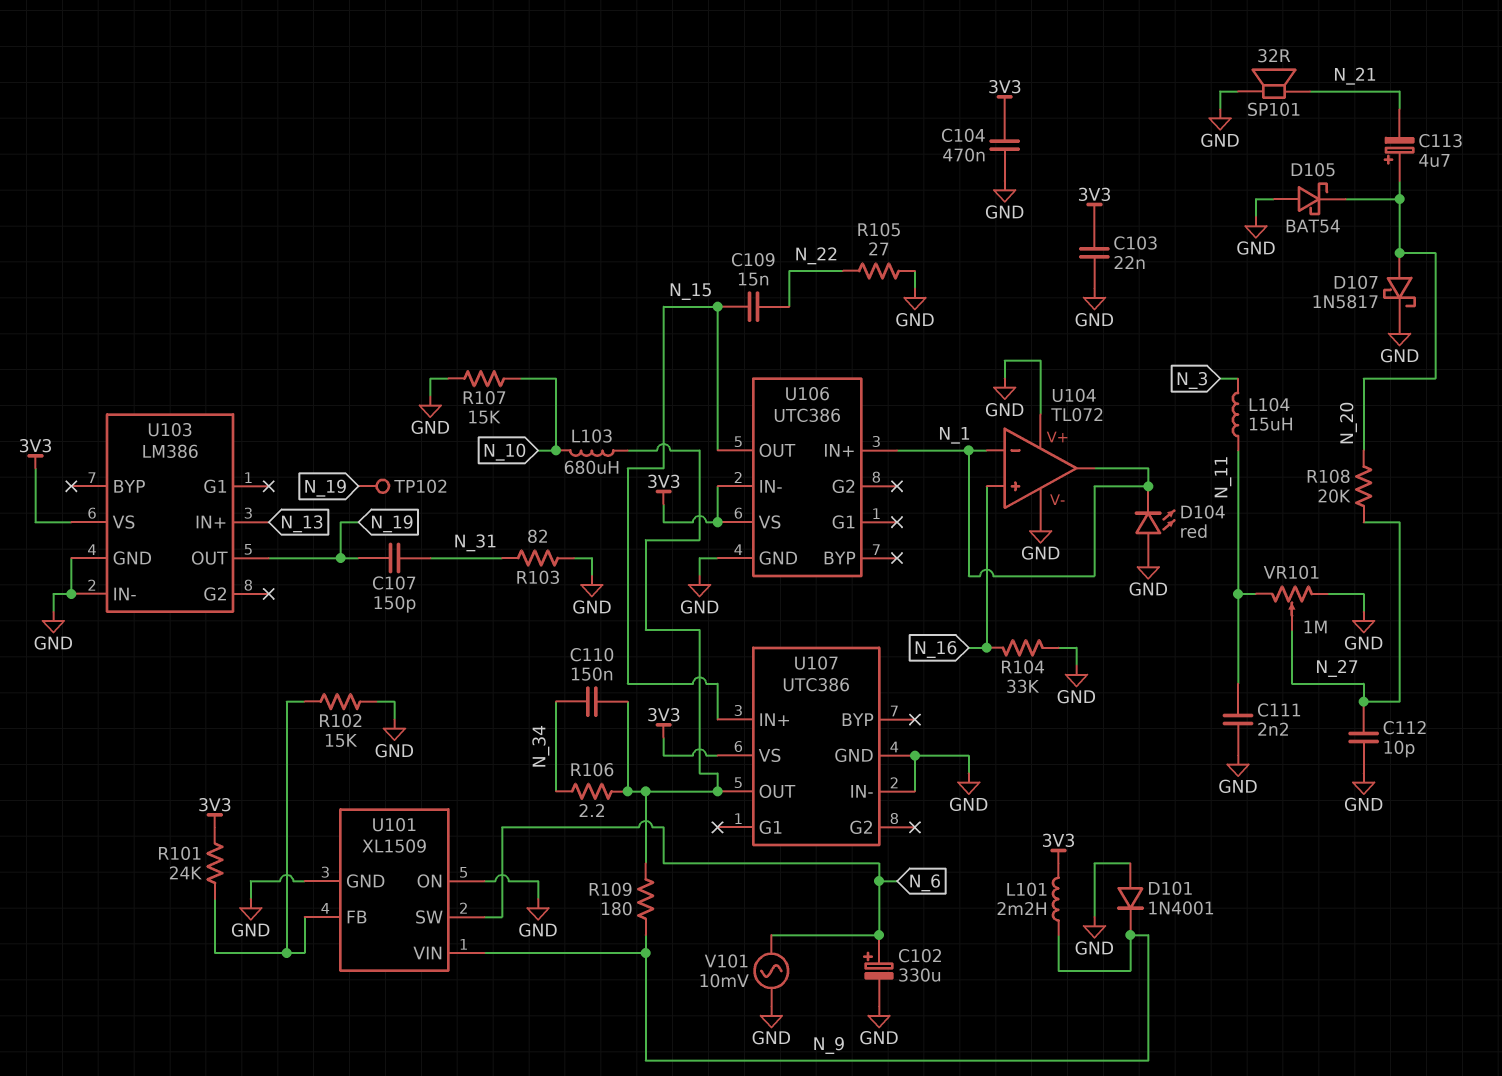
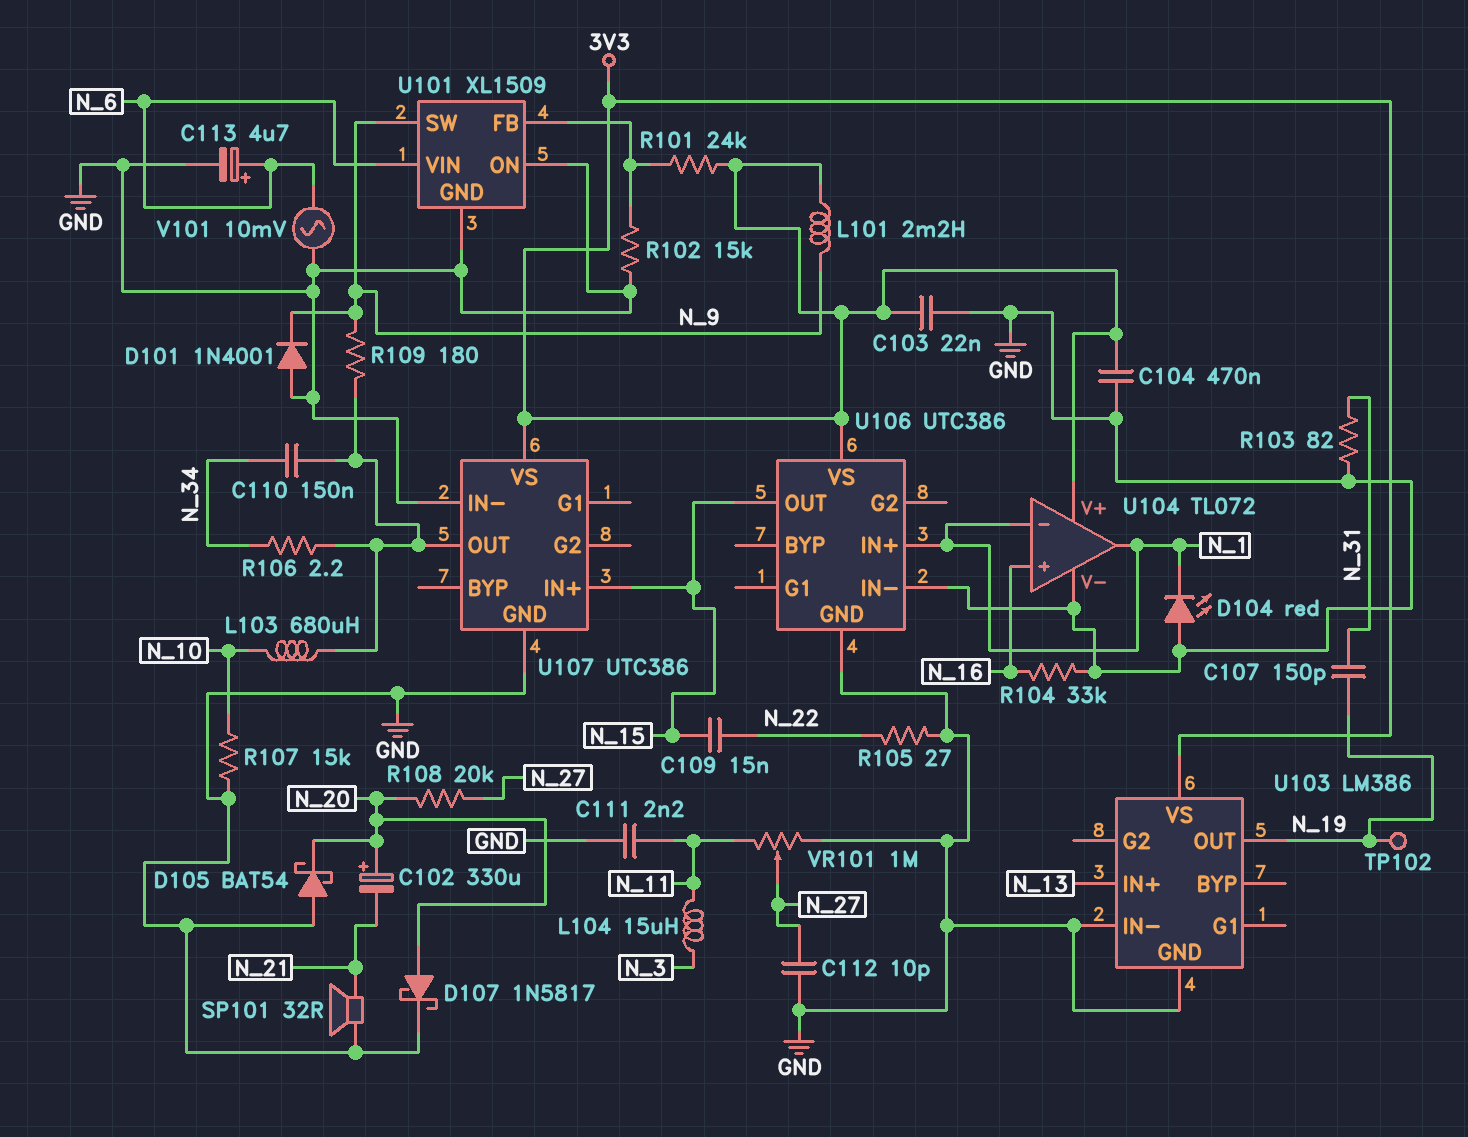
C102: 330uF (plus N_6, minus GND) -> 330uF (plus N_20, minus N_21)
C113: 4.7uF (plus N_20, minus N_21) -> 4.7uF (plus N_6, minus GND)
U101 pin SW: N_6 -> N_9
U101 pin VIN: N_9 -> N_6
U104 pin V+: GND -> 3V3
U106 pin IN-: 3V3 -> GND

